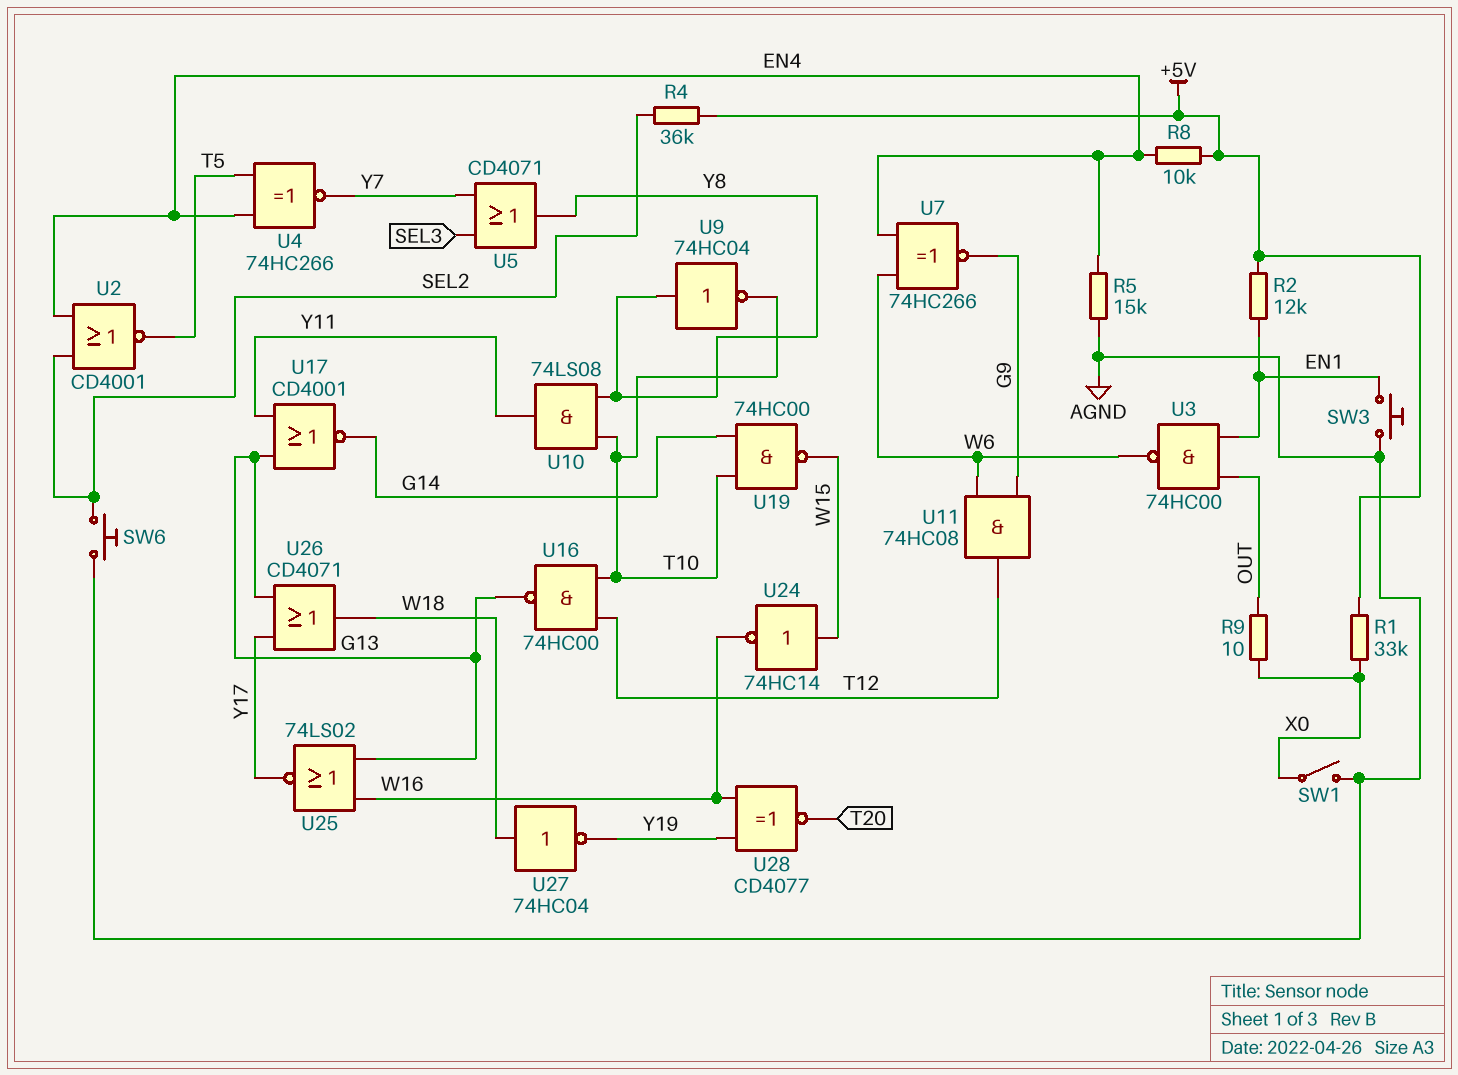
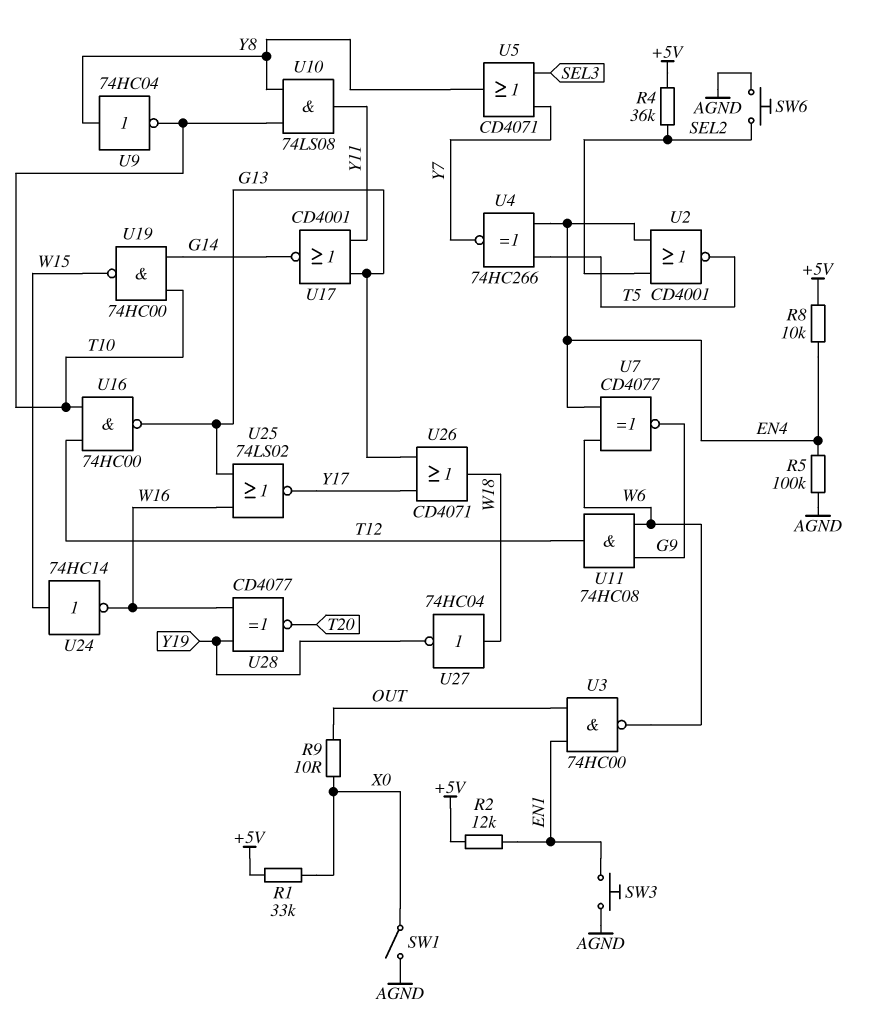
R5: 15k (AGND, EN4) -> 100k (AGND, EN4)
U7: XNOR 74HC266 (in EN4, in W6, out G9) -> XNOR CD4077 (in EN4, in W6, out G9)

